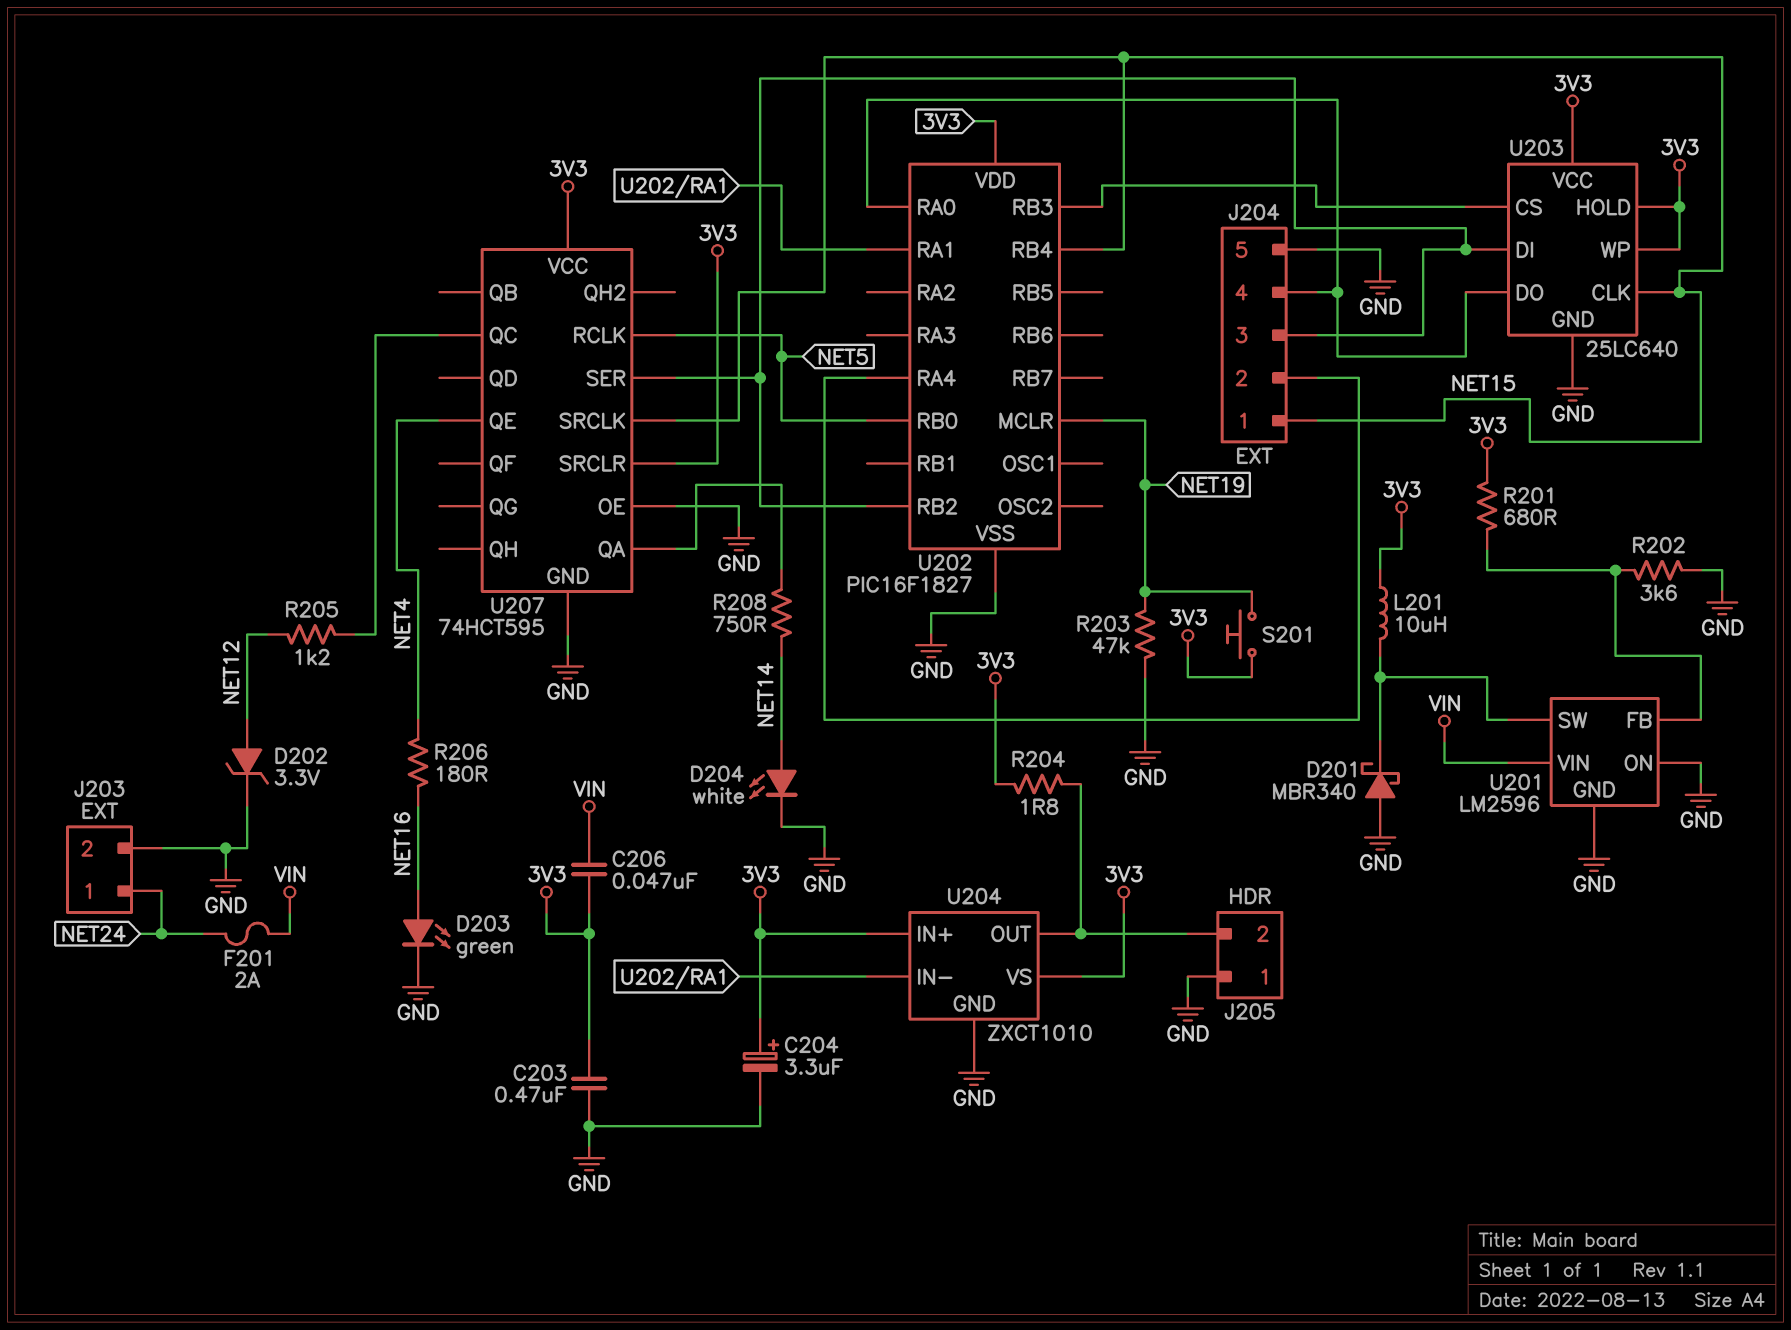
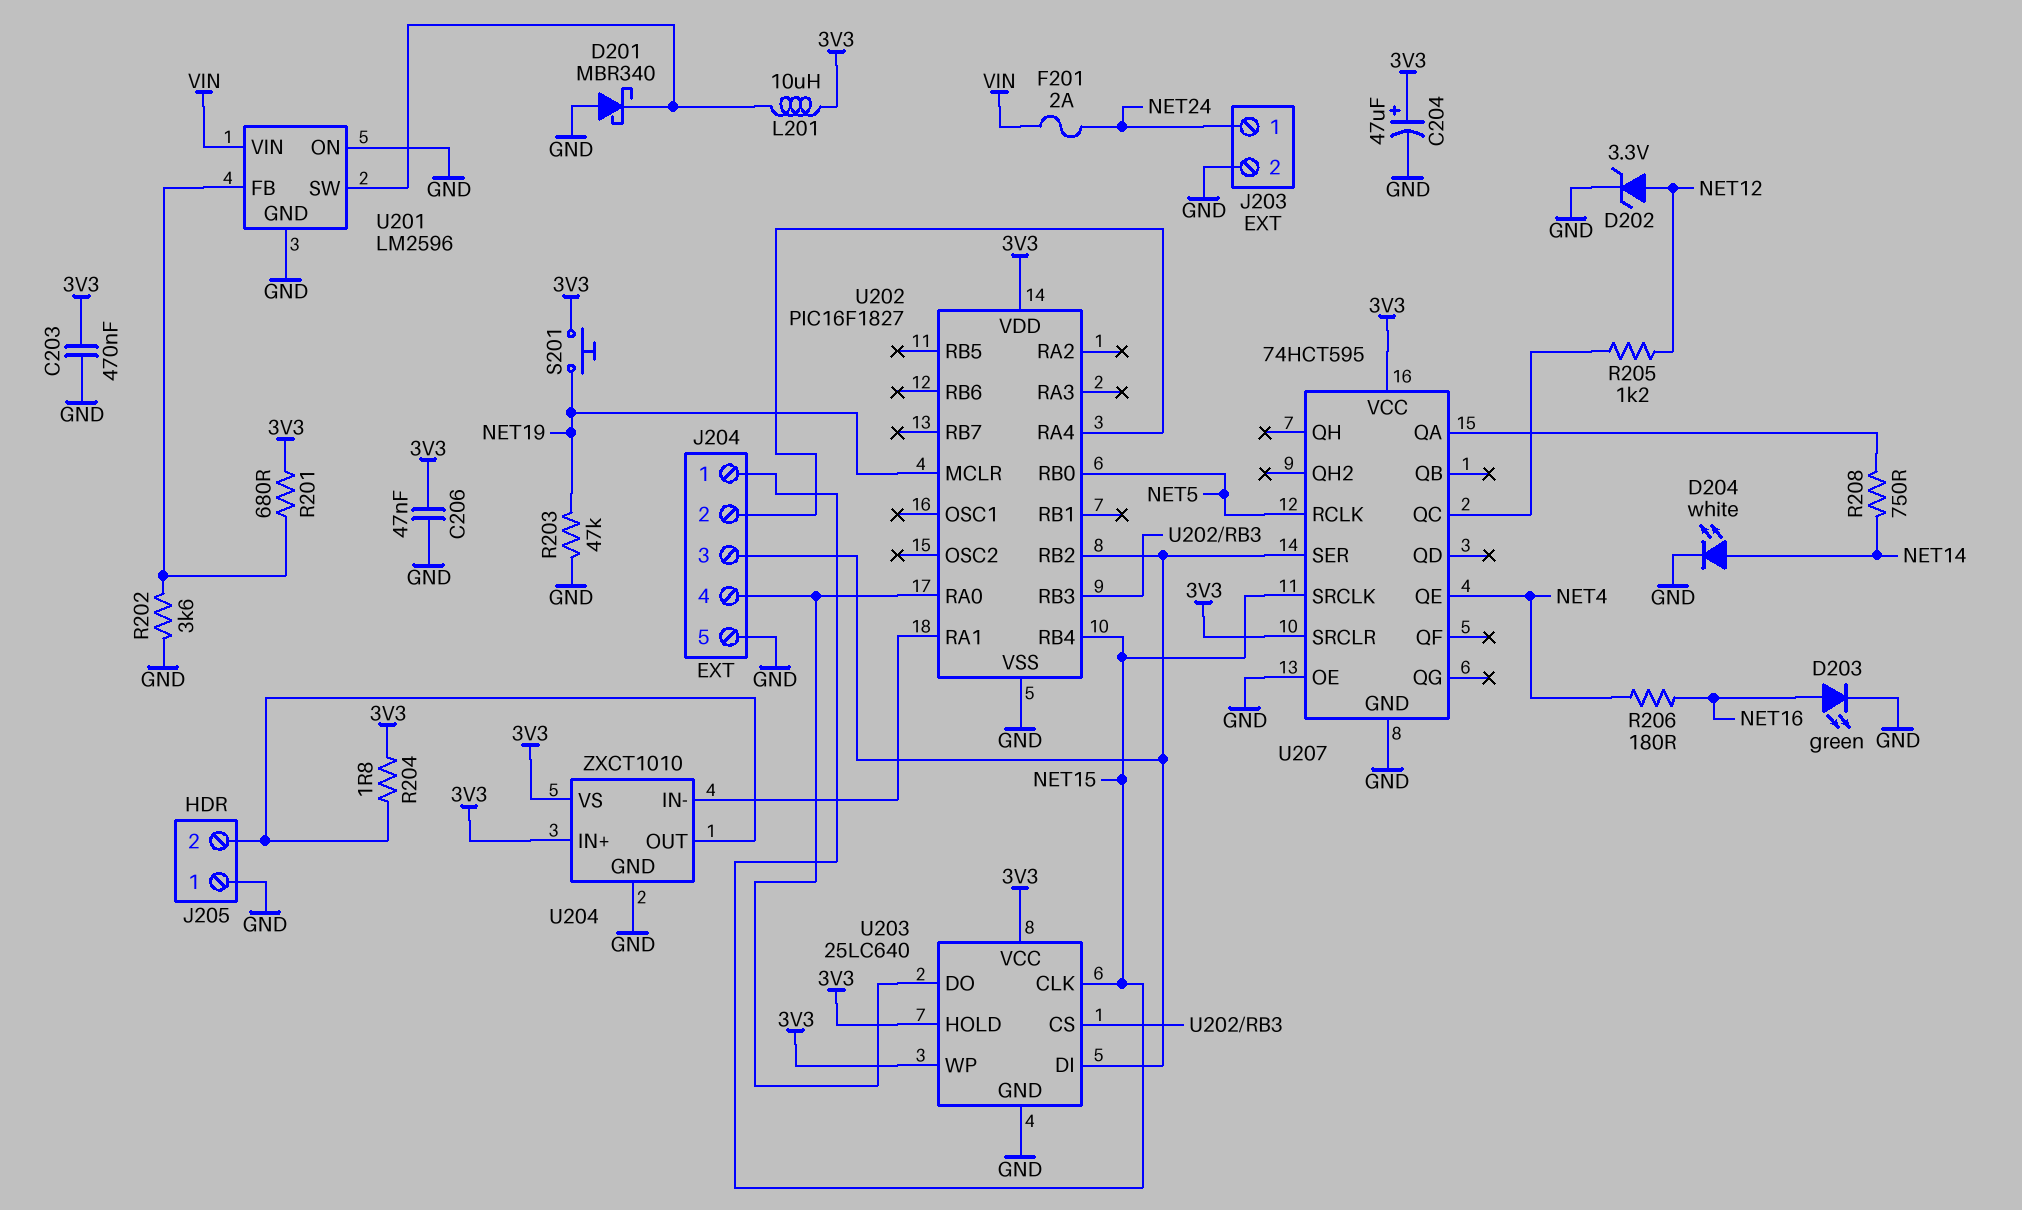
C204: 3.3uF (plus 3V3, minus GND) -> 47uF (plus 3V3, minus GND)
C206: 47nF (3V3, VIN) -> 47nF (3V3, GND)

